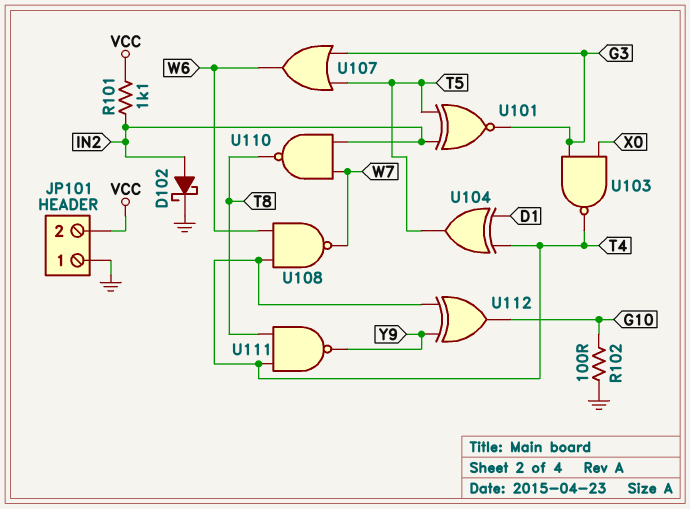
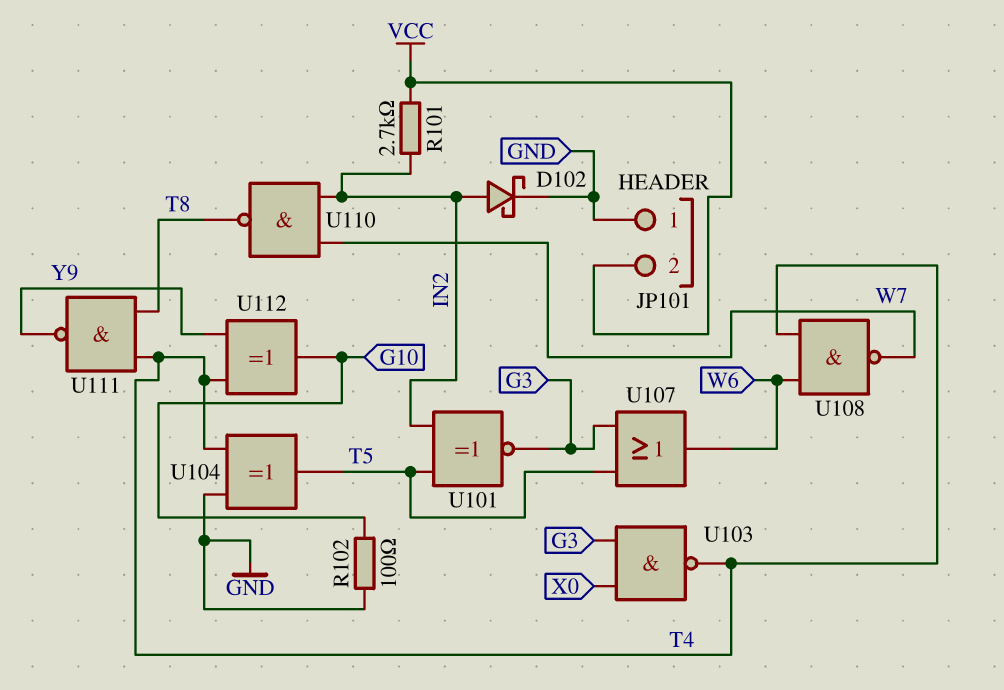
R101: 1.1k (IN2, VCC) -> 2.7k (IN2, VCC)
U104: XOR (in D1, in T4, out T5) -> XOR (in GND, in T4, out T5)

